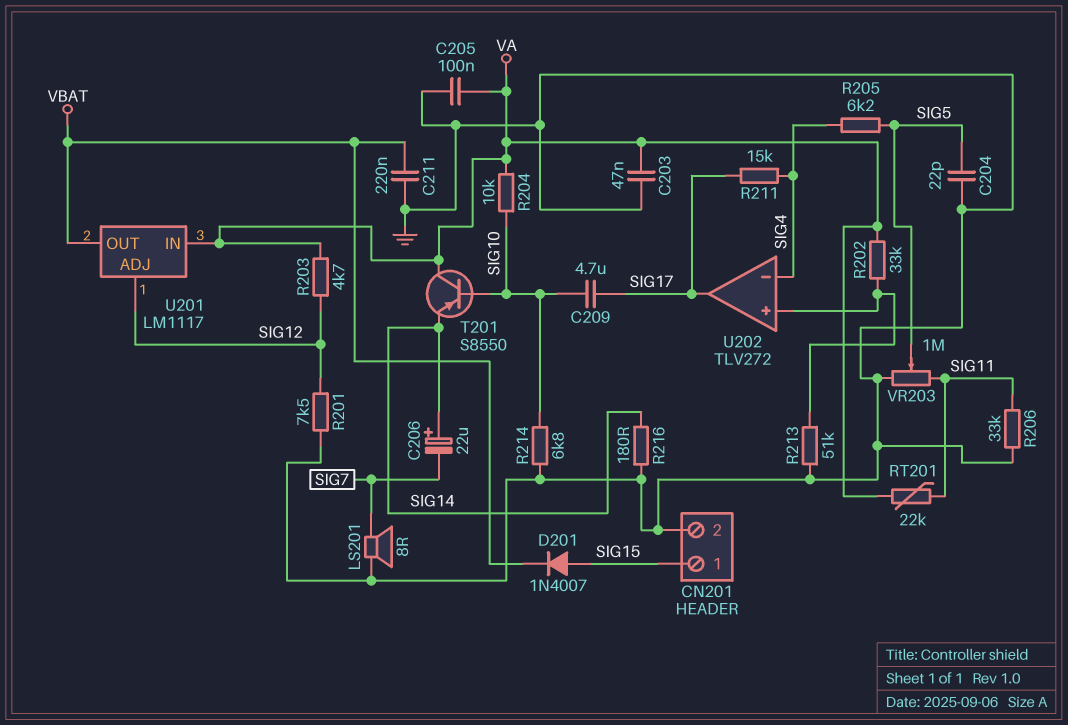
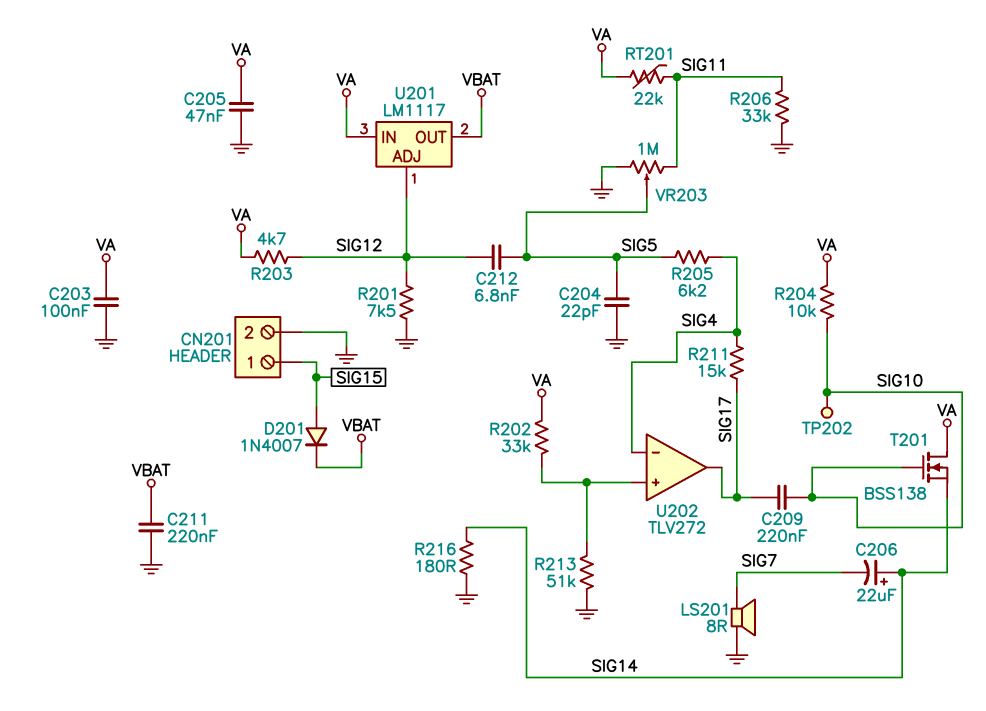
C203: 47nF (GND, VA) -> 100nF (GND, VA)
C205: 100nF (GND, VA) -> 47nF (GND, VA)
C209: 4.7uF (SIG10, SIG17) -> 220nF (SIG10, SIG17)
C212: none -> 6.8nF (SIG5, SIG12)
R214: 6.8k (GND, SIG10) -> none
T201: PNP S8550 (B SIG10, C VA, E SIG14) -> NMOS BSS138 (G SIG10, D VA, S SIG14)
TP202: none -> test point (SIG10)

